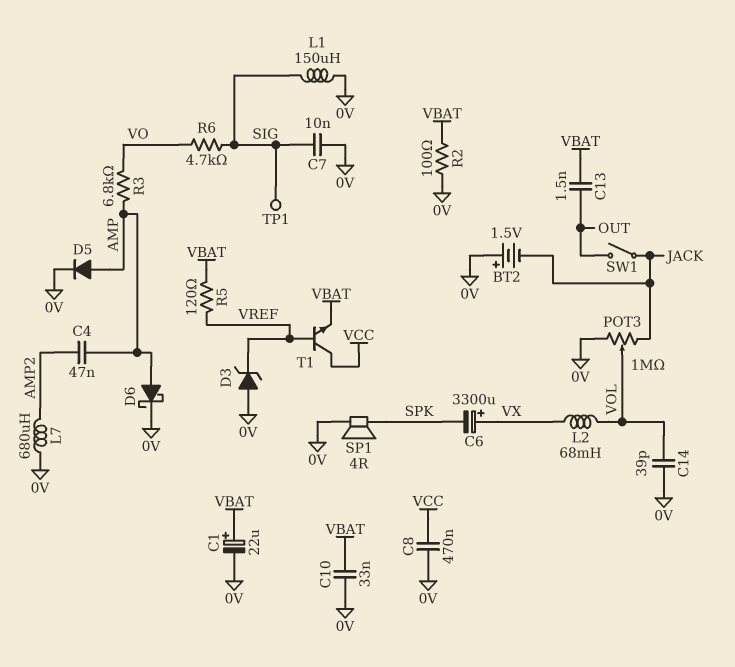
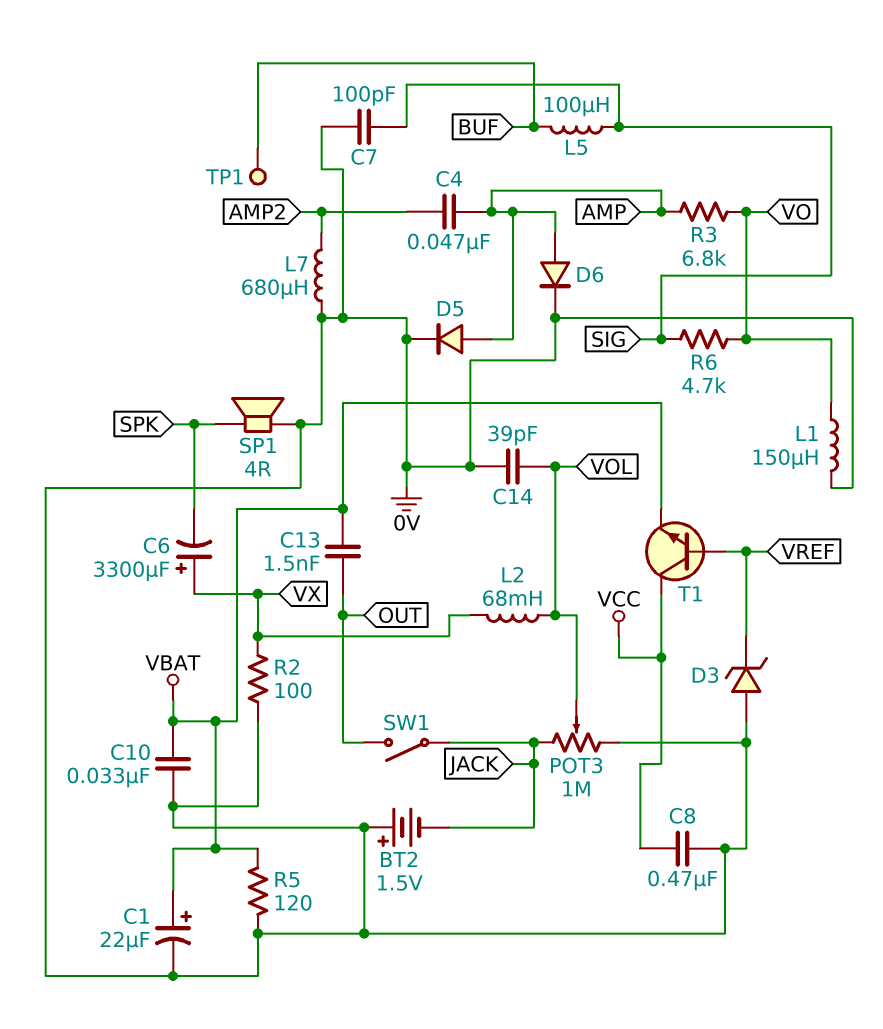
C7: 10nF (0V, SIG) -> 100pF (0V, SIG)
D6: schottky (A AMP, K 0V) -> diode (A AMP, K 0V)
L1: 150uH (0V, SIG) -> 150uH (0V, VO)
L5: none -> 100uH (BUF, SIG)
R2: 100 (0V, VBAT) -> 100 (0V, VX)
R5: 120 (VBAT, VREF) -> 120 (0V, VBAT)
TP1: test point (SIG) -> test point (BUF)

